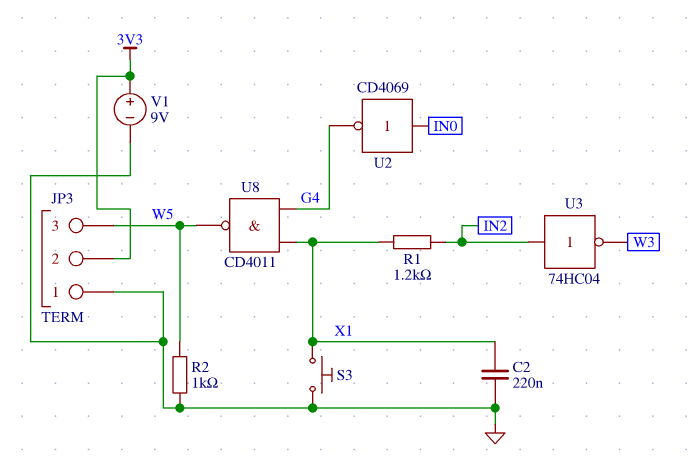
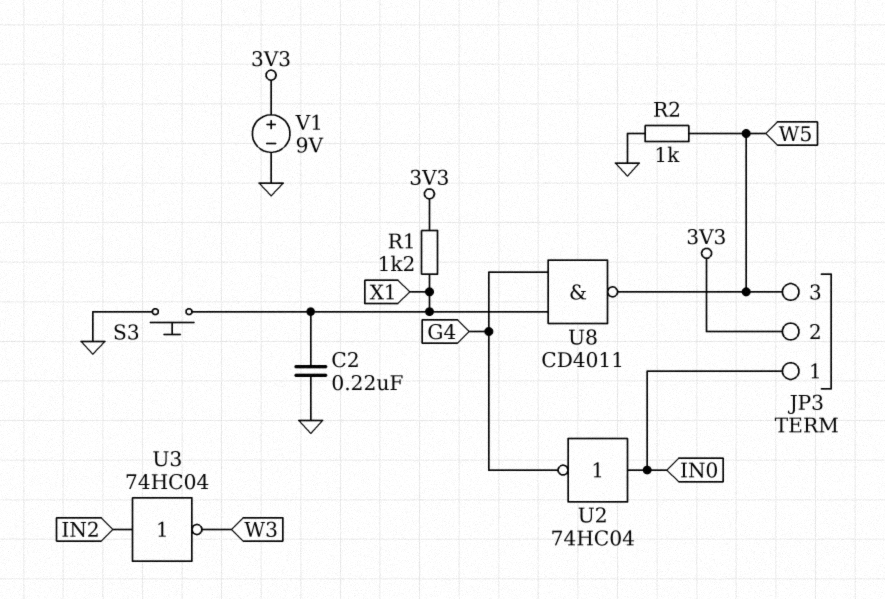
JP3 pin 1: GND -> IN0
R1: 1.2k (IN2, X1) -> 1.2k (3V3, X1)
U2: NOT CD4069 (in IN0, out G4) -> NOT 74HC04 (in IN0, out G4)

